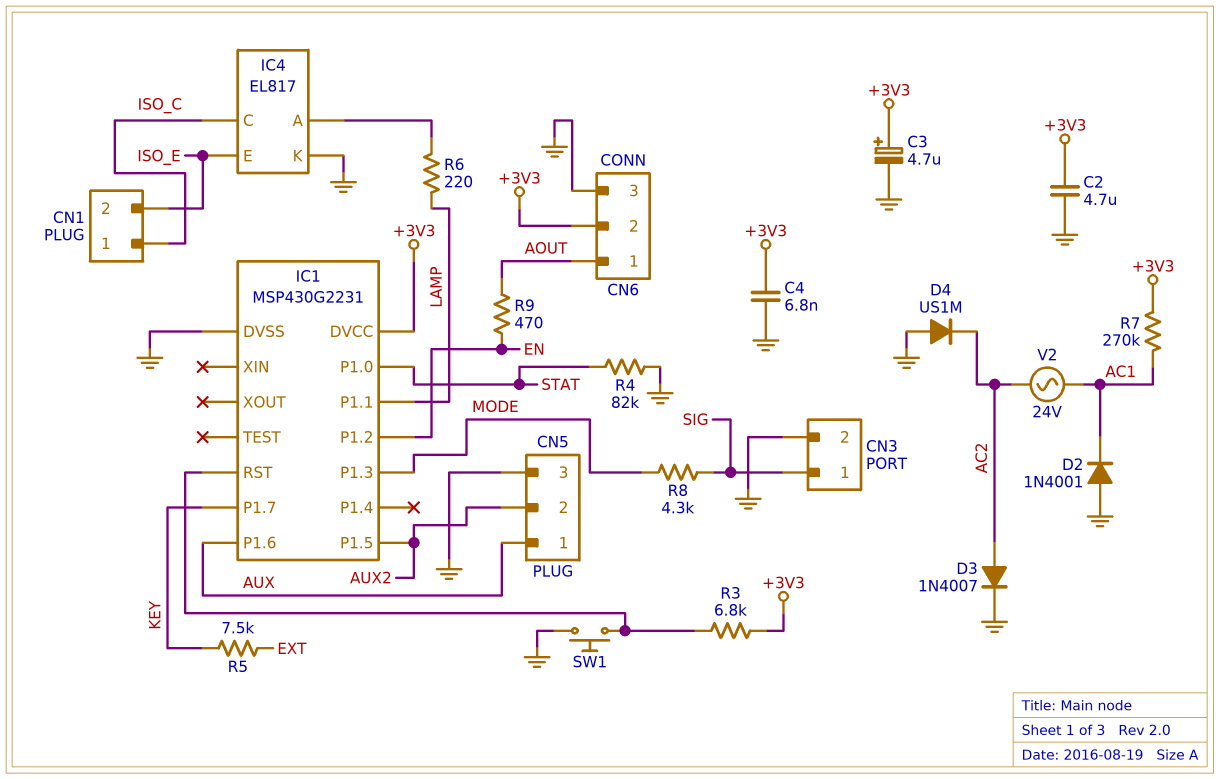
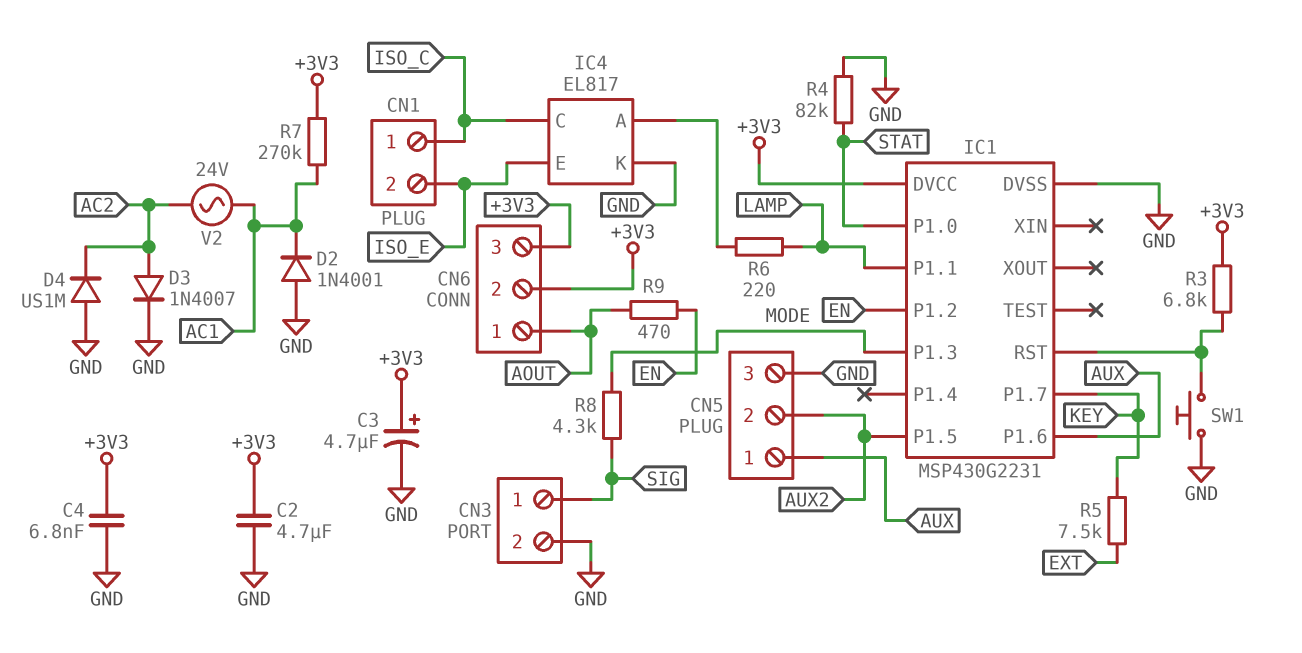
CN6 pin 3: GND -> +3V3

